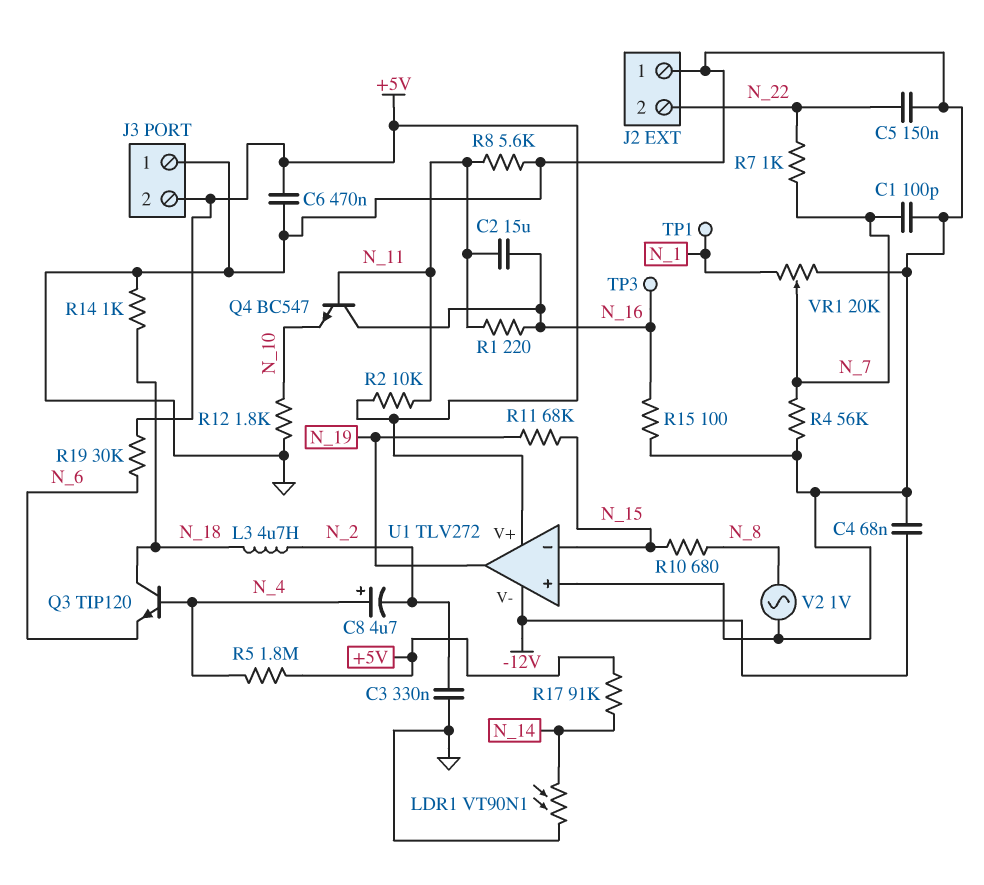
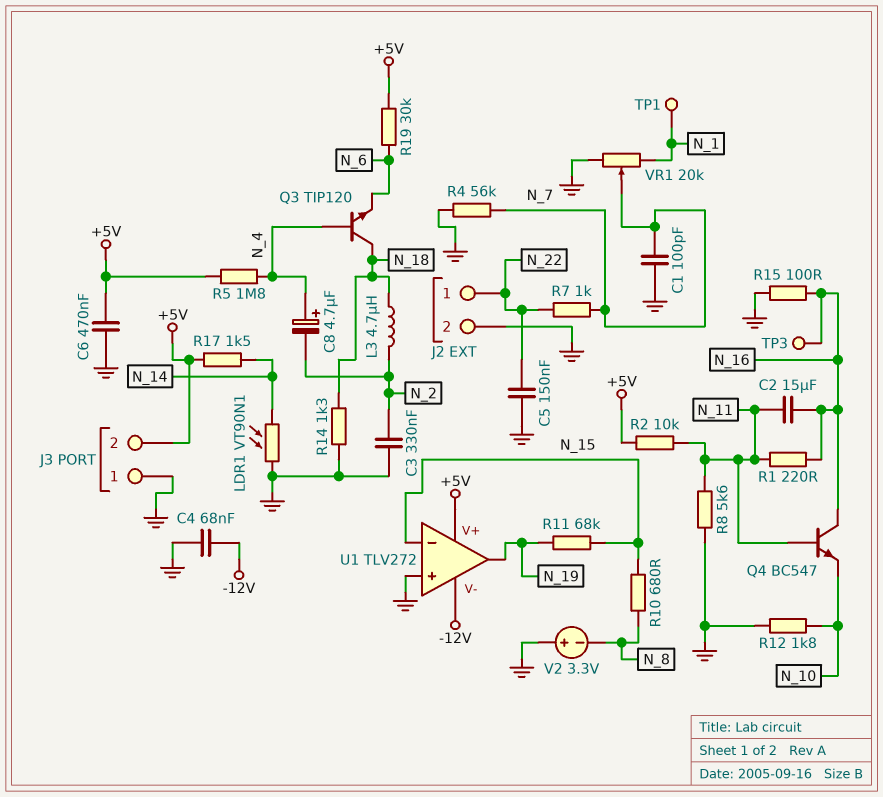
J2 pin 1: GND -> N_22
J2 pin 2: N_22 -> GND
R14: 1k (GND, N_18) -> 1.3k (GND, N_18)
R17: 91k (+5V, N_14) -> 1.5k (+5V, N_14)
V2: AC 1V (GND, N_8) -> 3.3V (plus GND, minus N_8)

